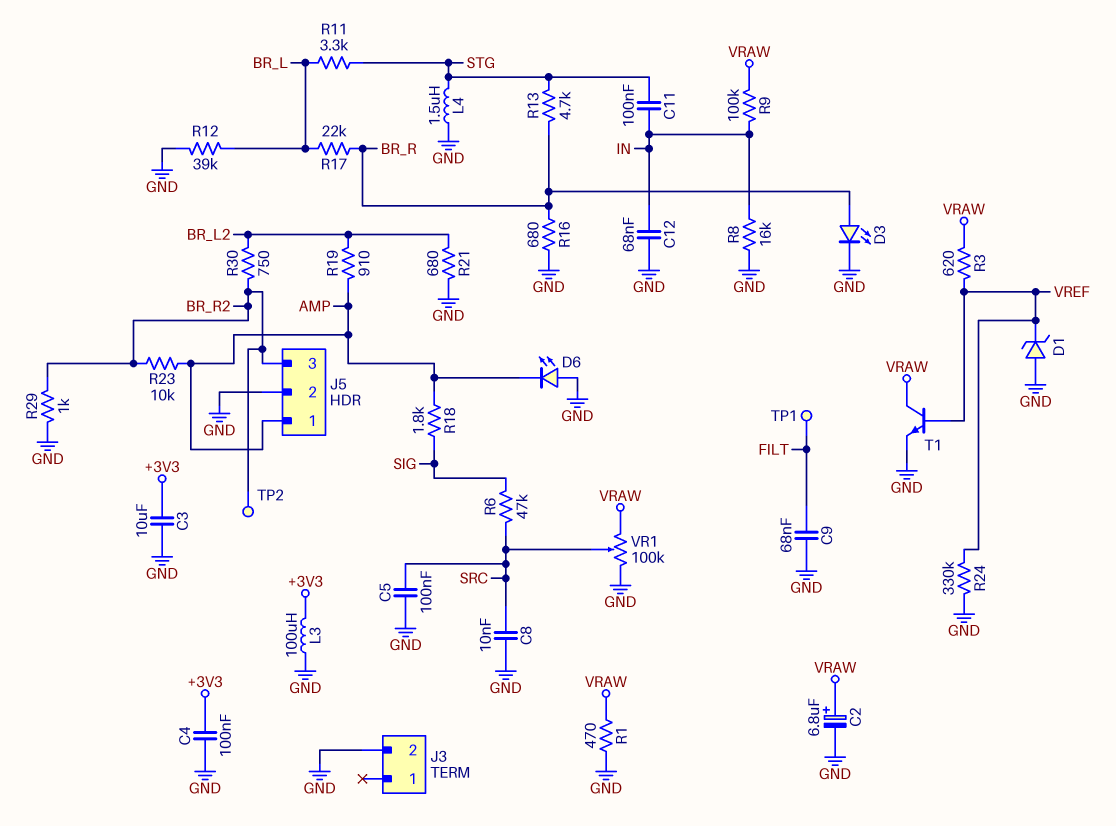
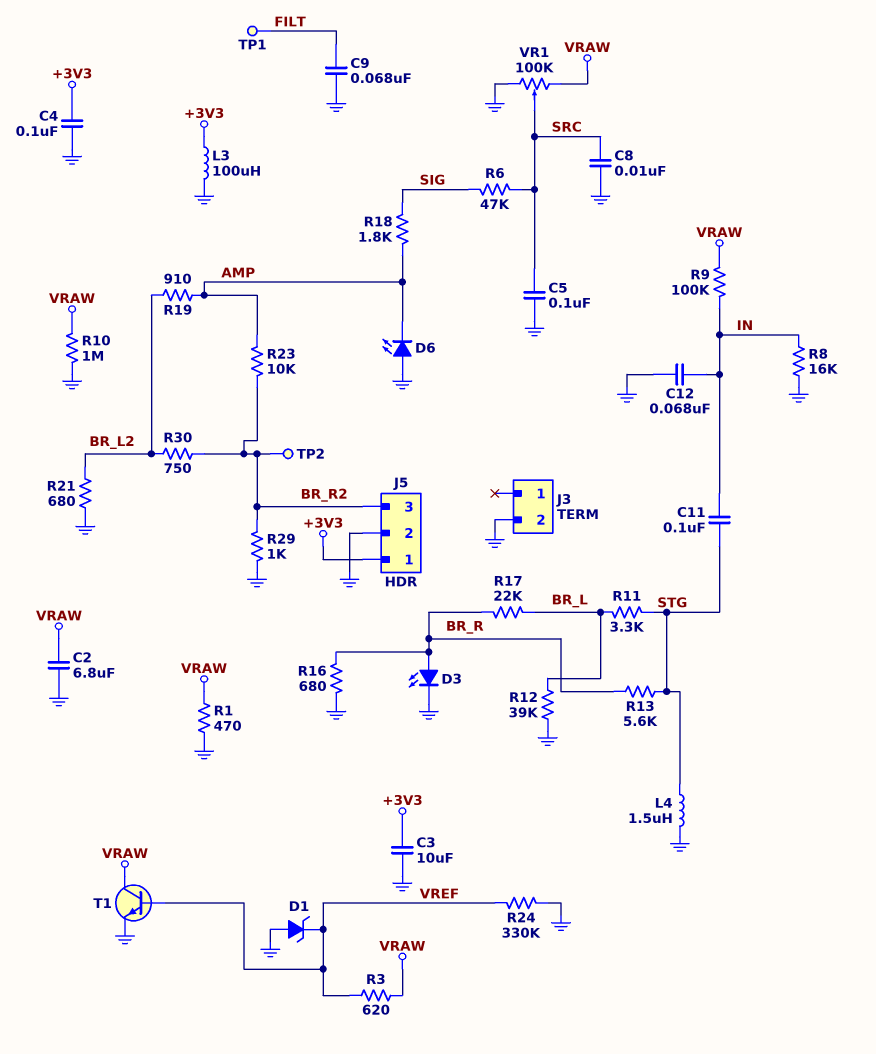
C2: 6.8uF (plus VRAW, minus GND) -> 6.8uF (GND, VRAW)
J5 pin 1: AMP -> +3V3
R10: none -> 1M (GND, VRAW)
R13: 4.7k (BR_R, STG) -> 5.6k (BR_R, STG)

